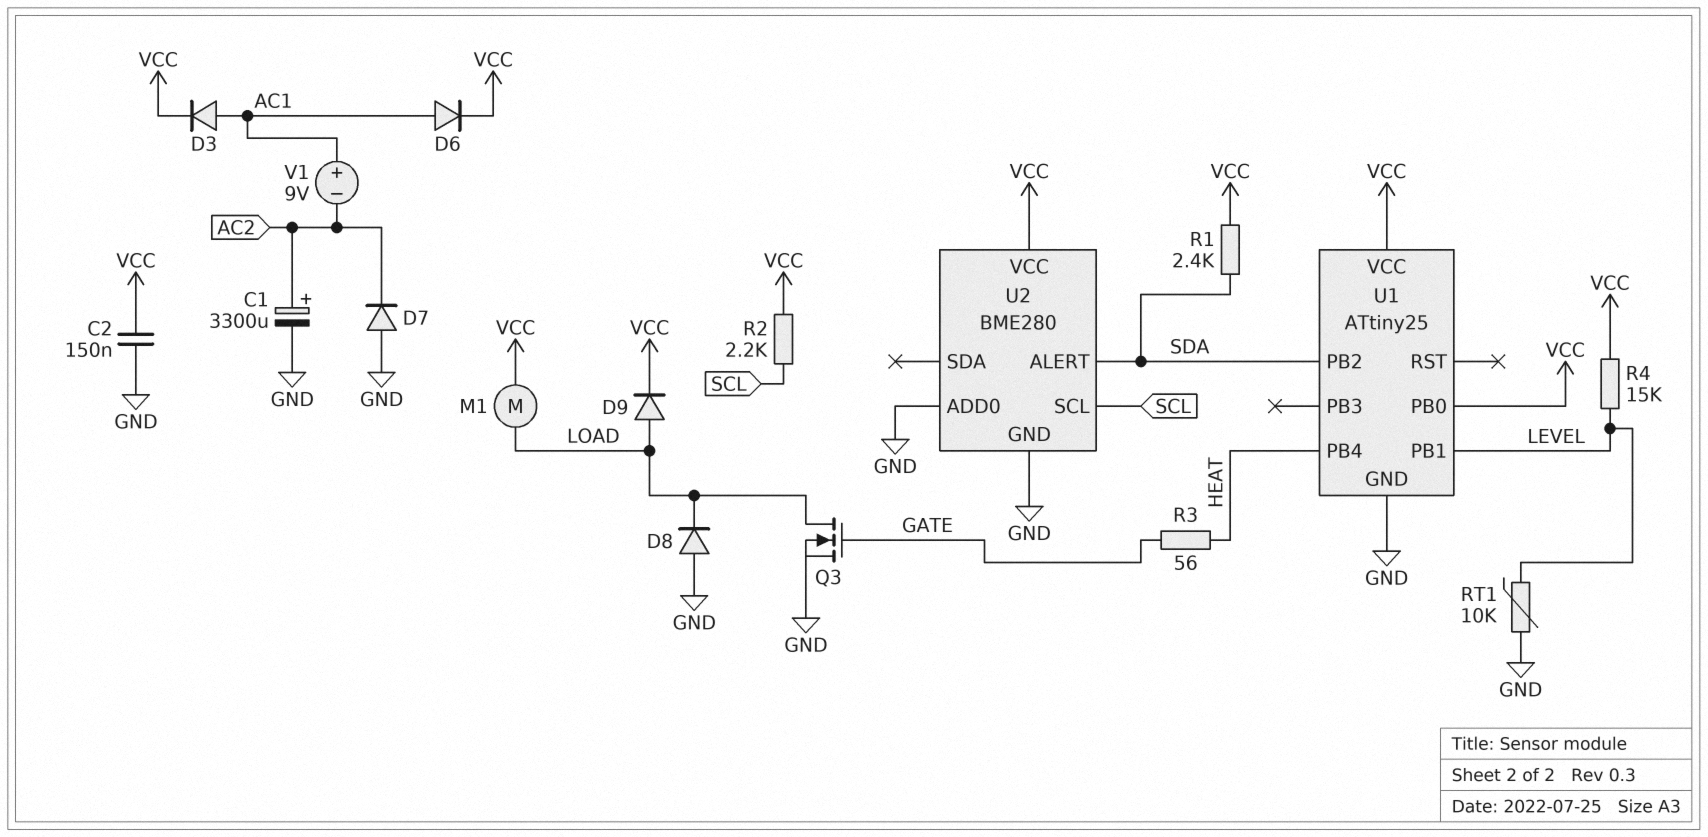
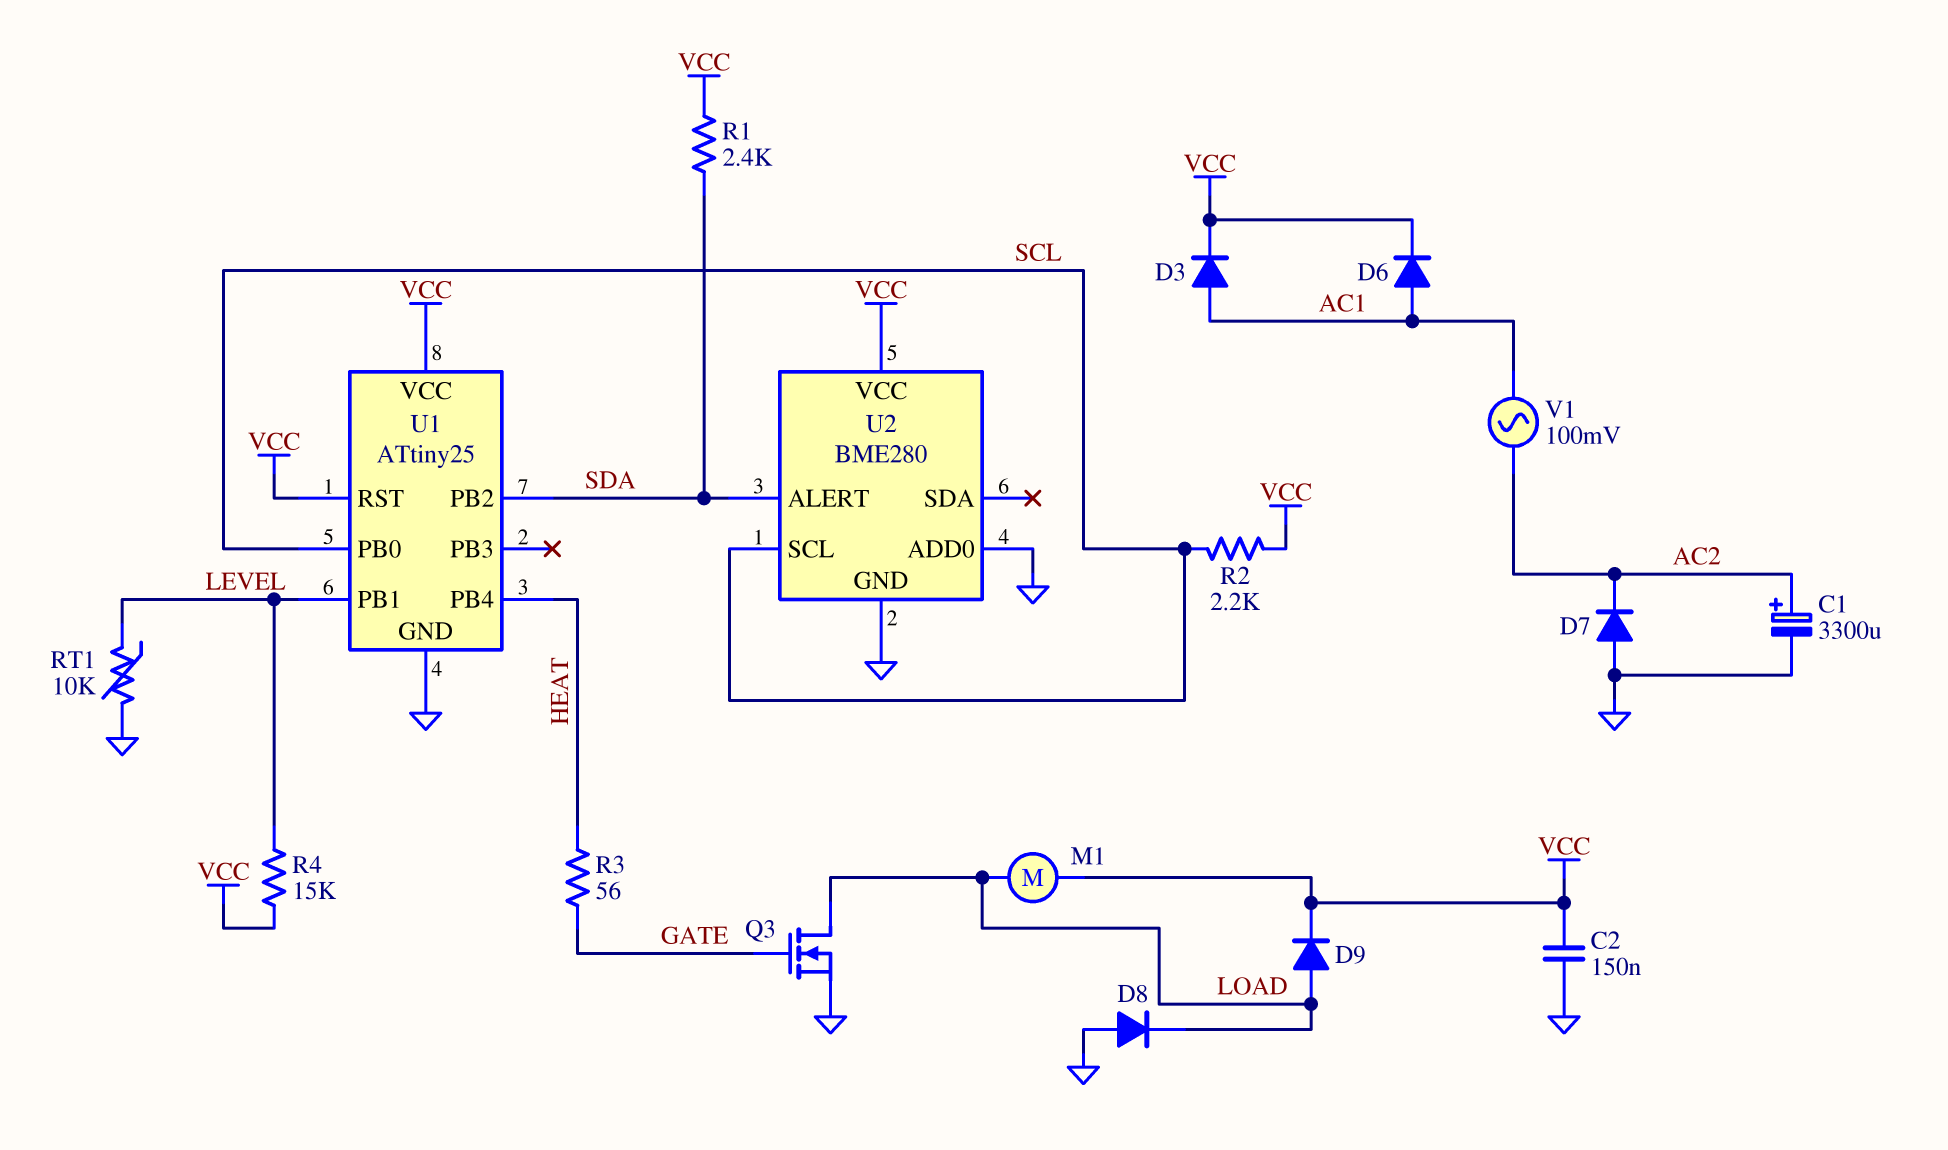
U1 pin PB0: VCC -> SCL
U1 pin RST: none -> VCC
V1: 9V (plus AC1, minus AC2) -> AC 100mV (AC1, AC2)

